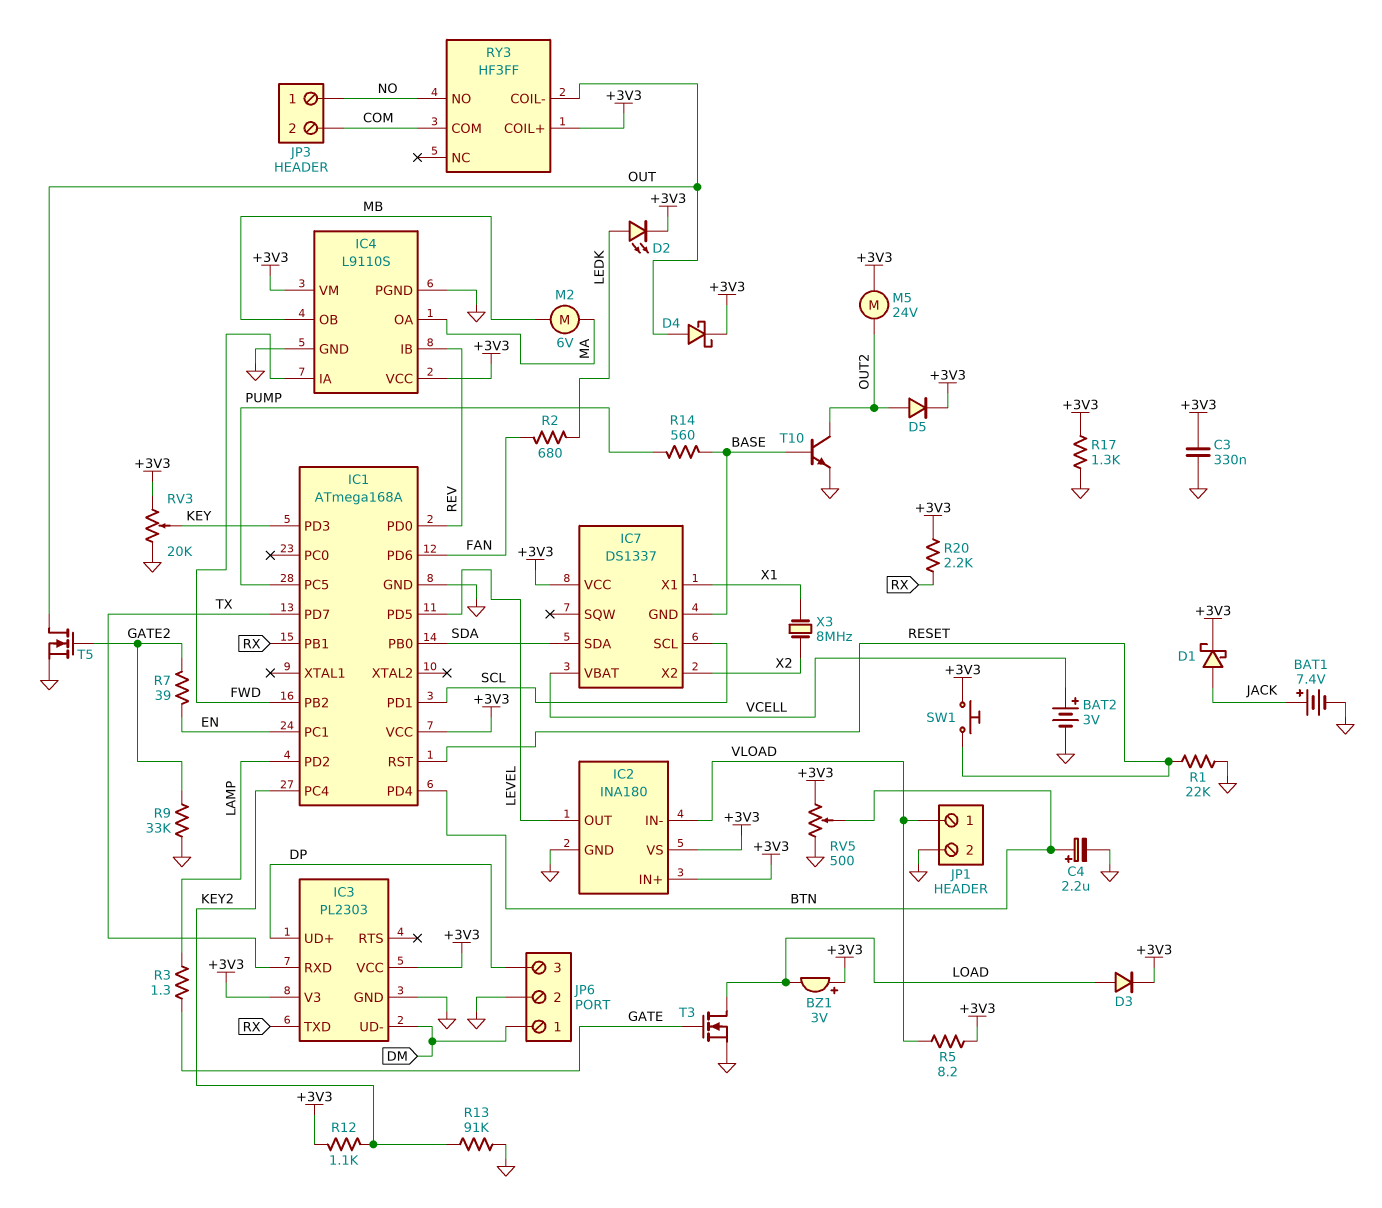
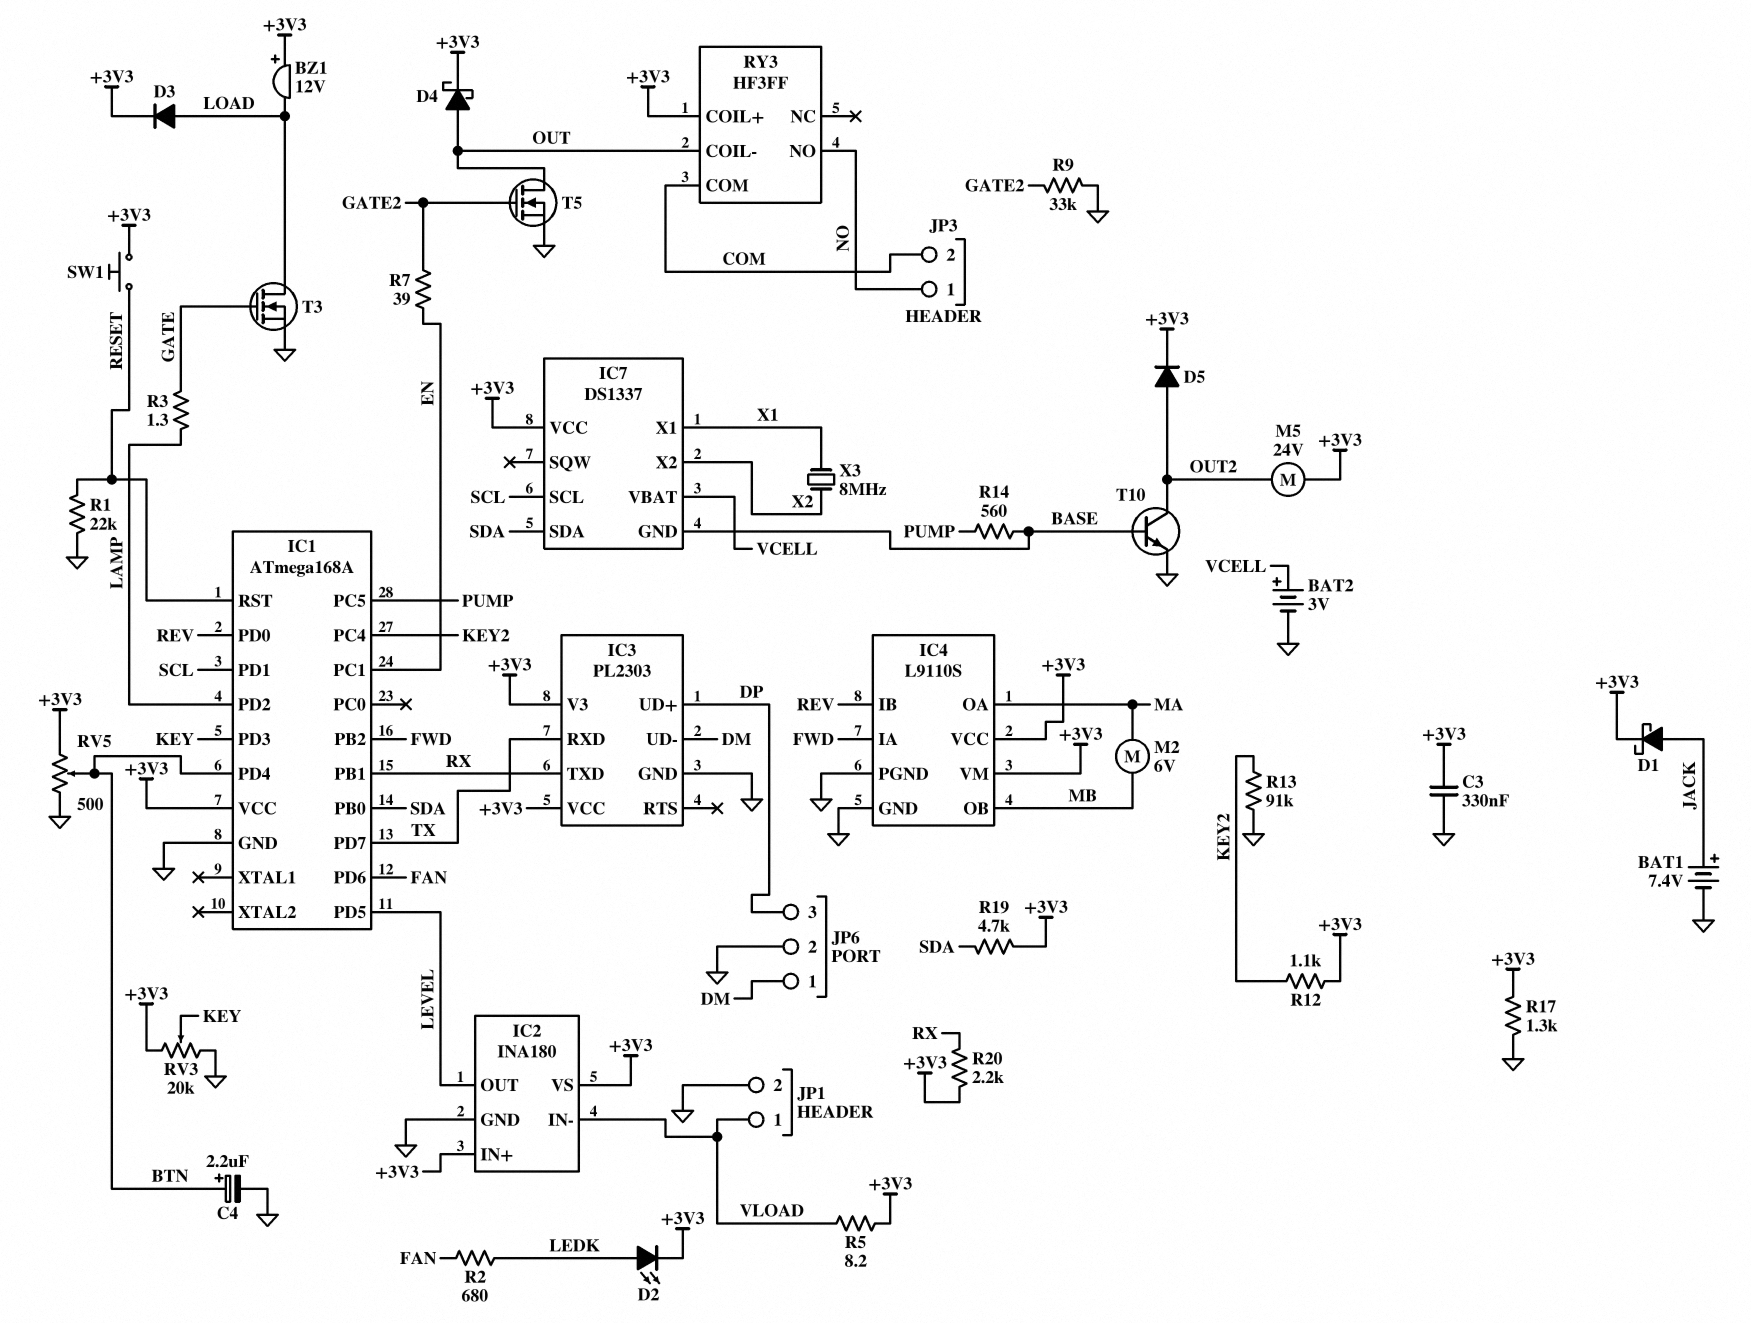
BZ1: buzzer 3V (plus +3V3, minus LOAD) -> buzzer 12V (plus +3V3, minus LOAD)
R19: none -> 4.7k (+3V3, SDA)

